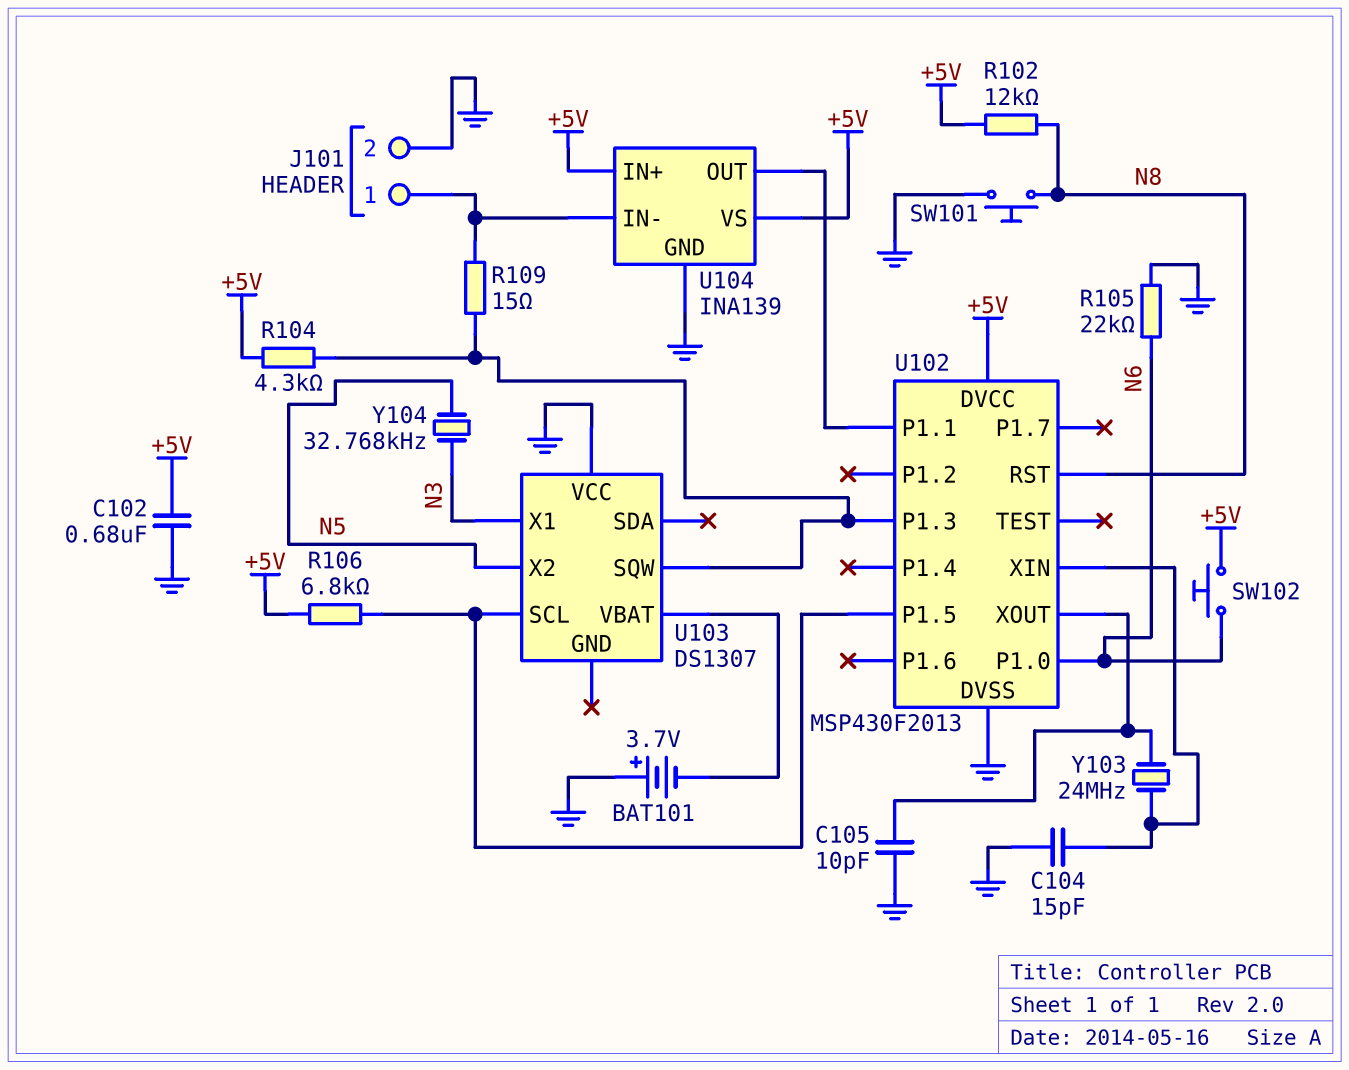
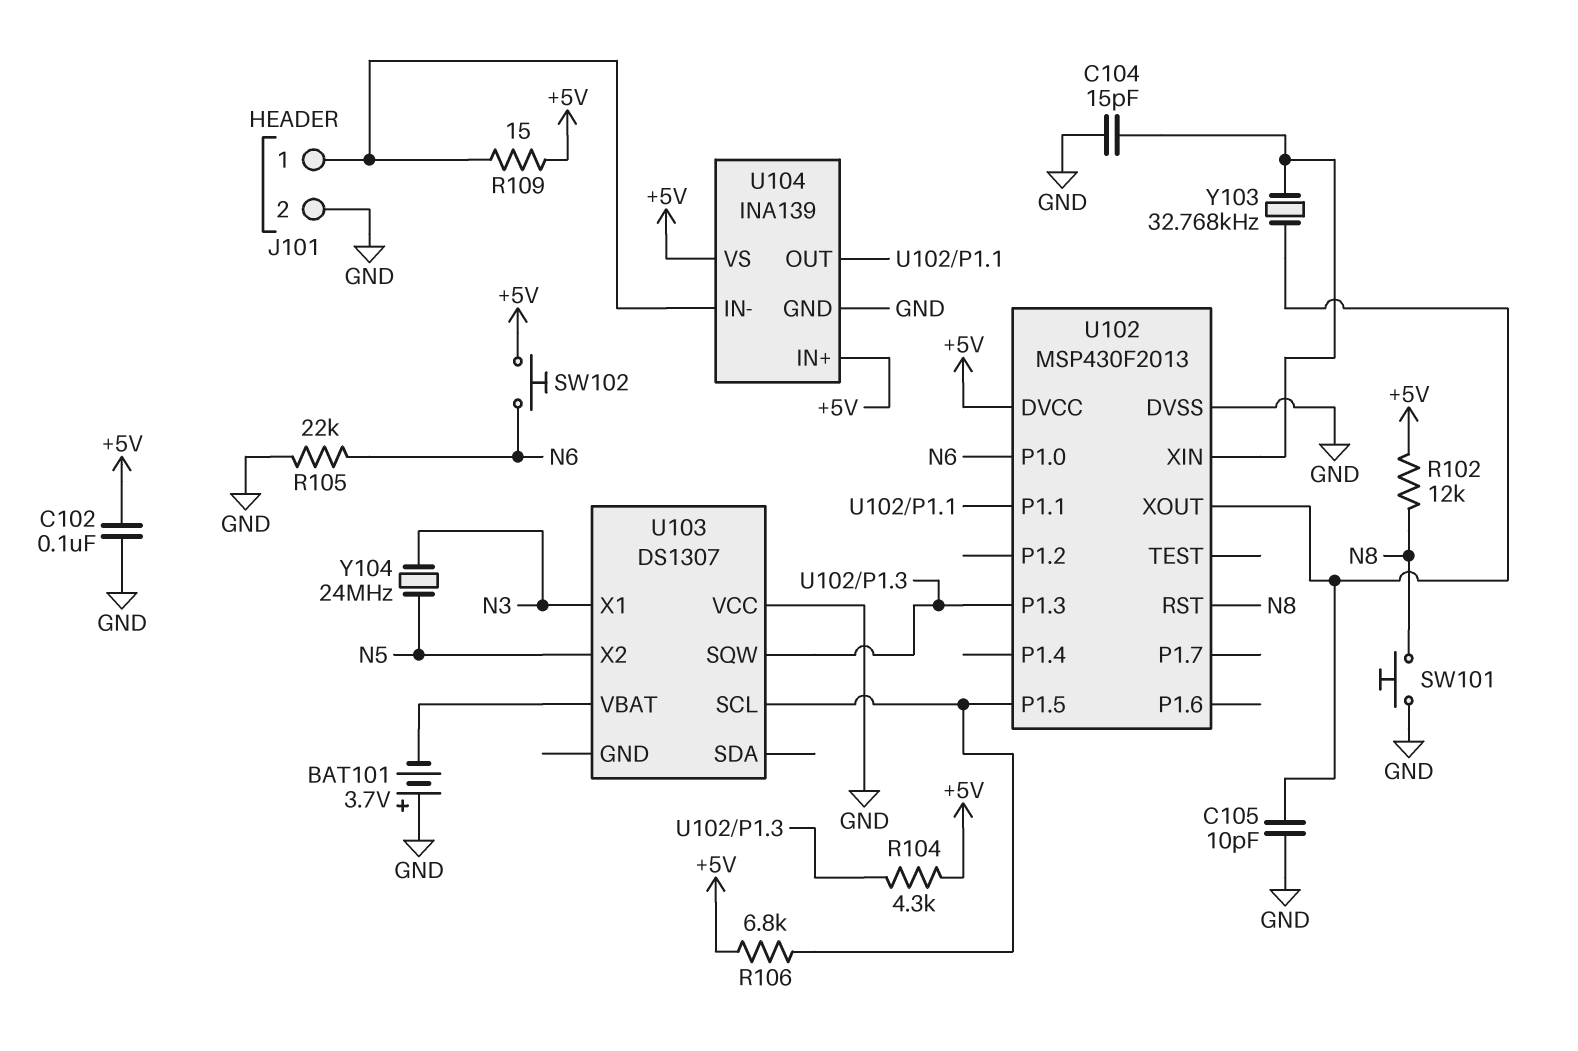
C102: 680nF (+5V, GND) -> 100nF (+5V, GND)
R109: 15 (J101/1, U102/P1.3) -> 15 (+5V, J101/1)
Y103: 24MHz (U102/XIN, U102/XOUT) -> 32.768kHz (U102/XIN, U102/XOUT)
Y104: 32.768kHz (N3, N5) -> 24MHz (N3, N5)

